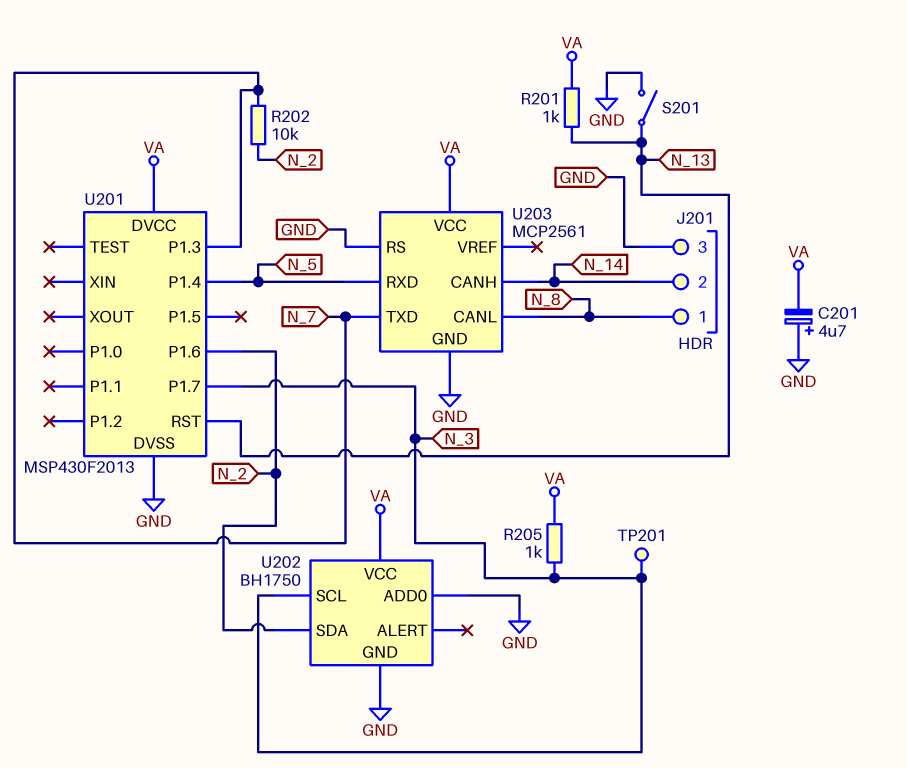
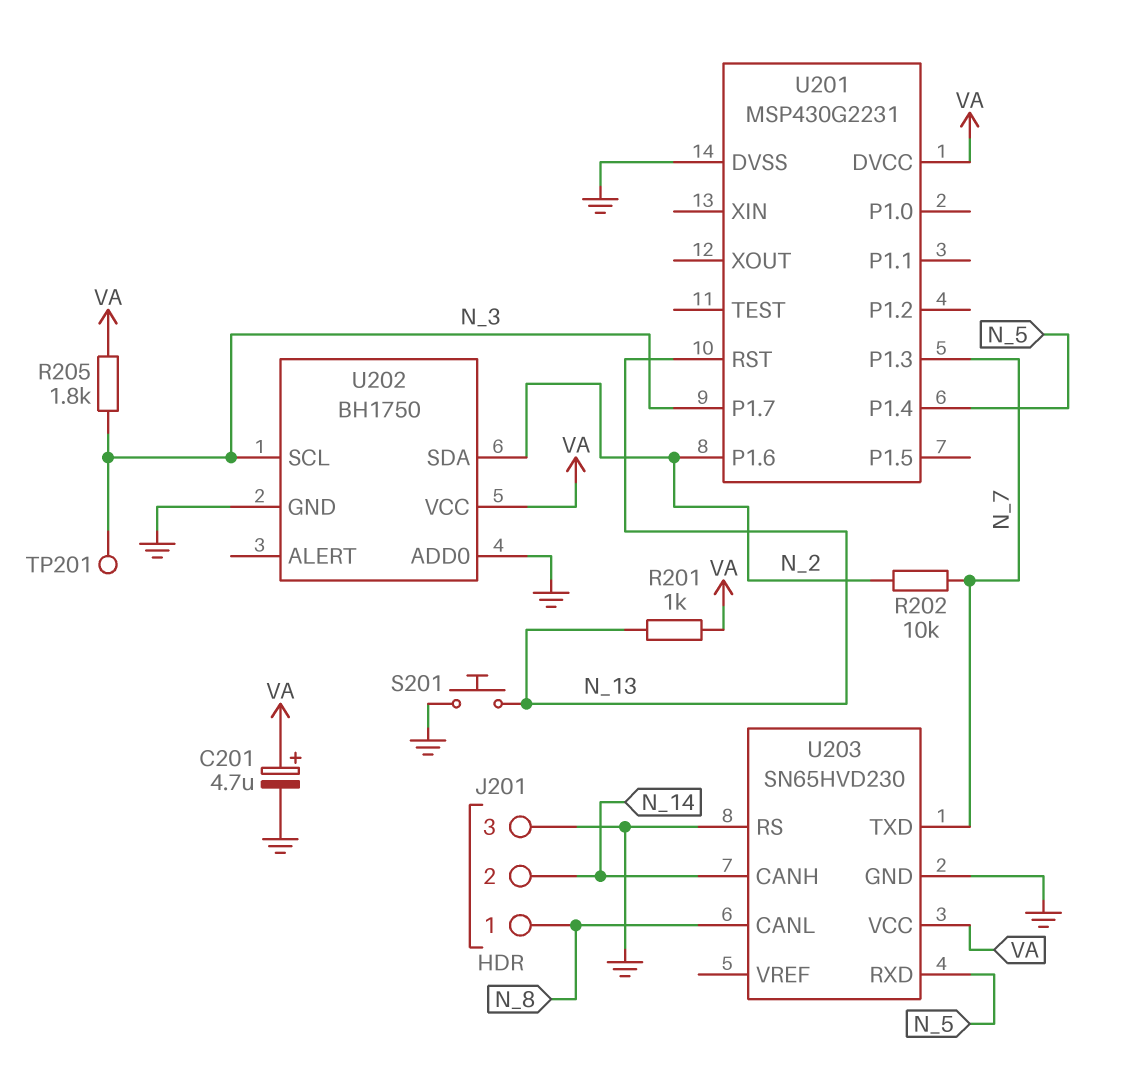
C201: 4.7uF (plus GND, minus VA) -> 4.7uF (plus VA, minus GND)
R205: 1k (N_3, VA) -> 1.8k (N_3, VA)
S201: switch (GND, N_13) -> button (GND, N_13)
U201: MSP430F2013 -> MSP430G2231
U203: MCP2561 -> SN65HVD230

